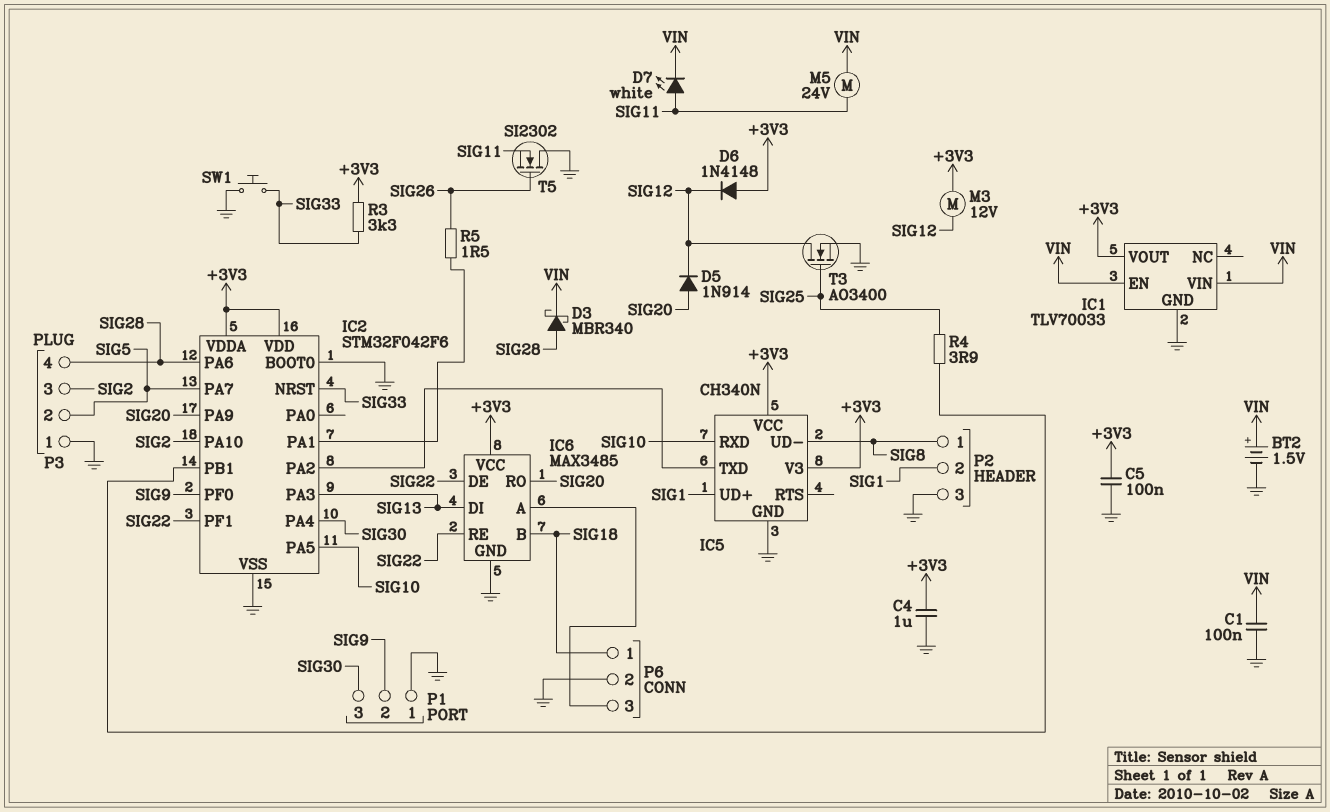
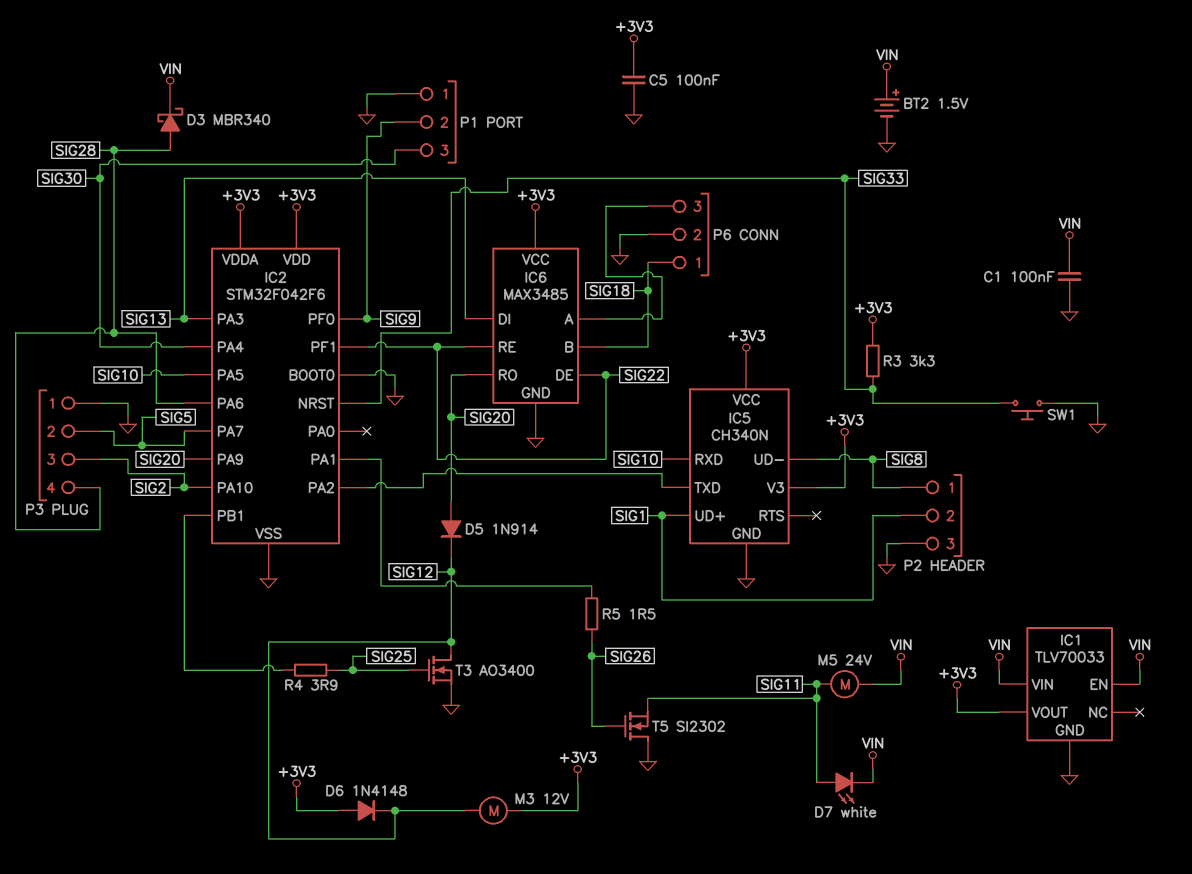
C4: 1uF (+3V3, GND) -> none

